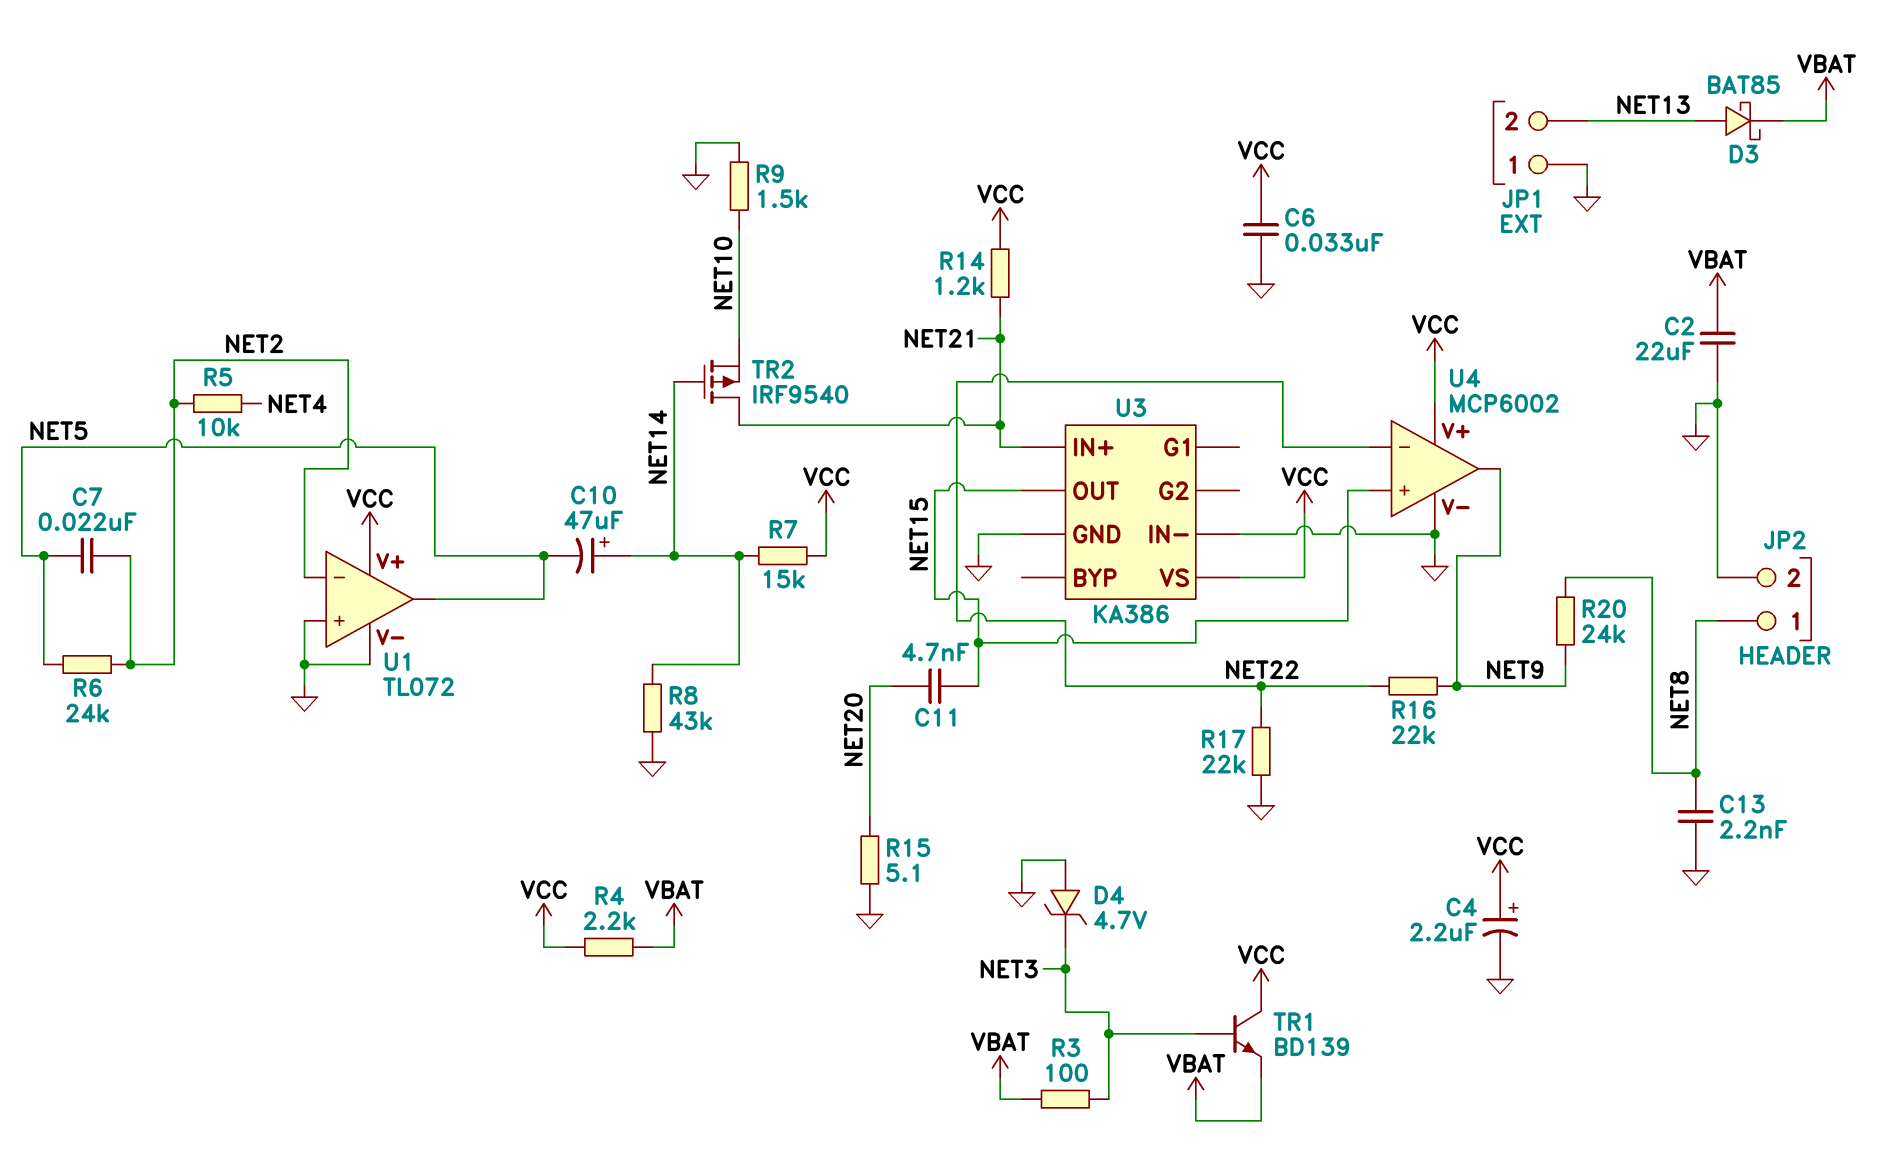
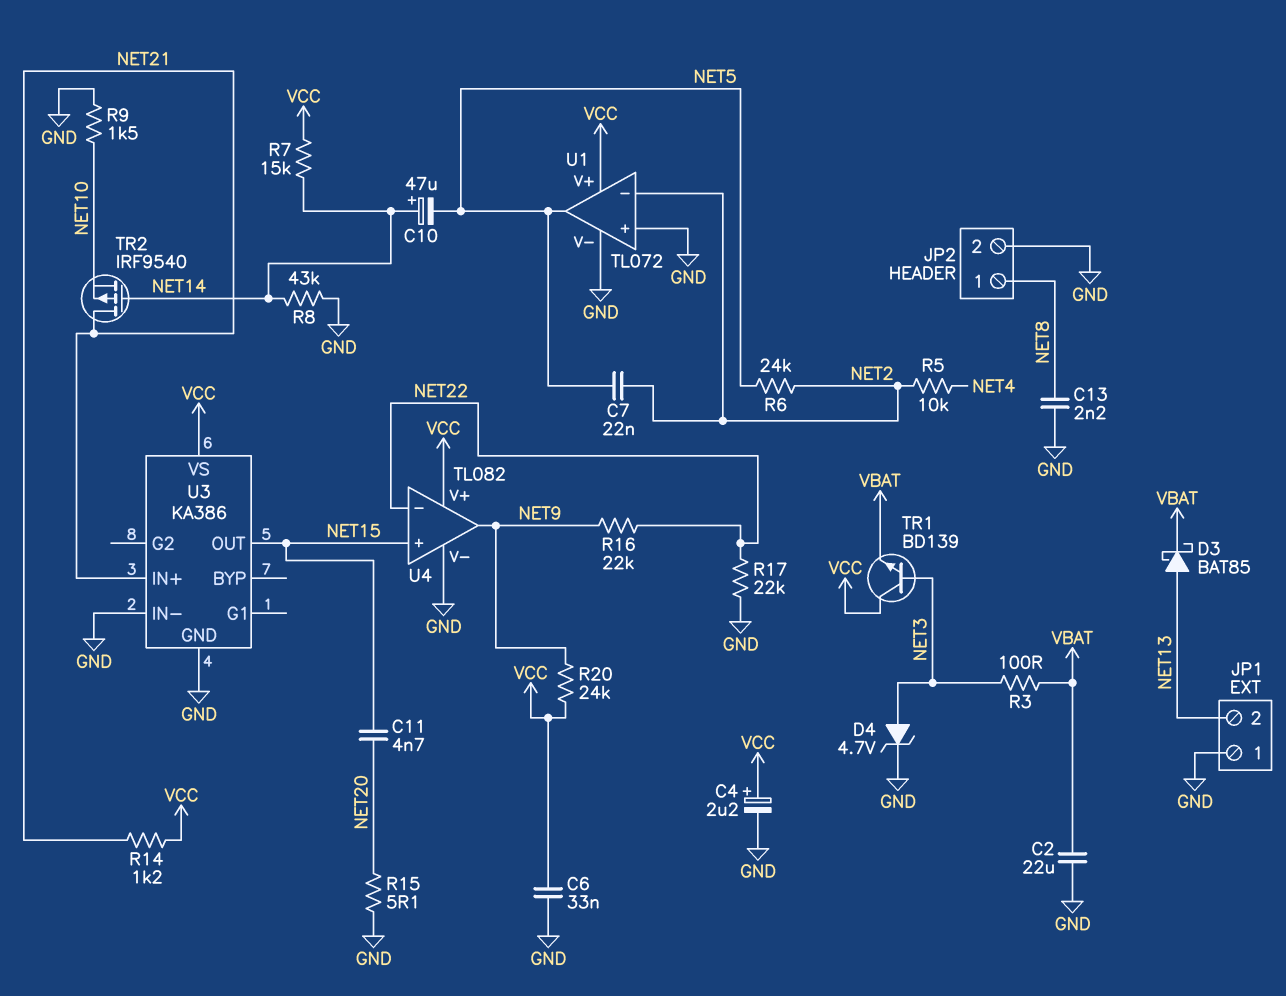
D4: zener 4.7V (A GND, K NET3) -> zener 4.7V (A NET3, K GND)
R4: 2.2k (VBAT, VCC) -> none
R20: 24k (NET8, NET9) -> 24k (NET9, VCC)
U4: MCP6002 -> TL082

